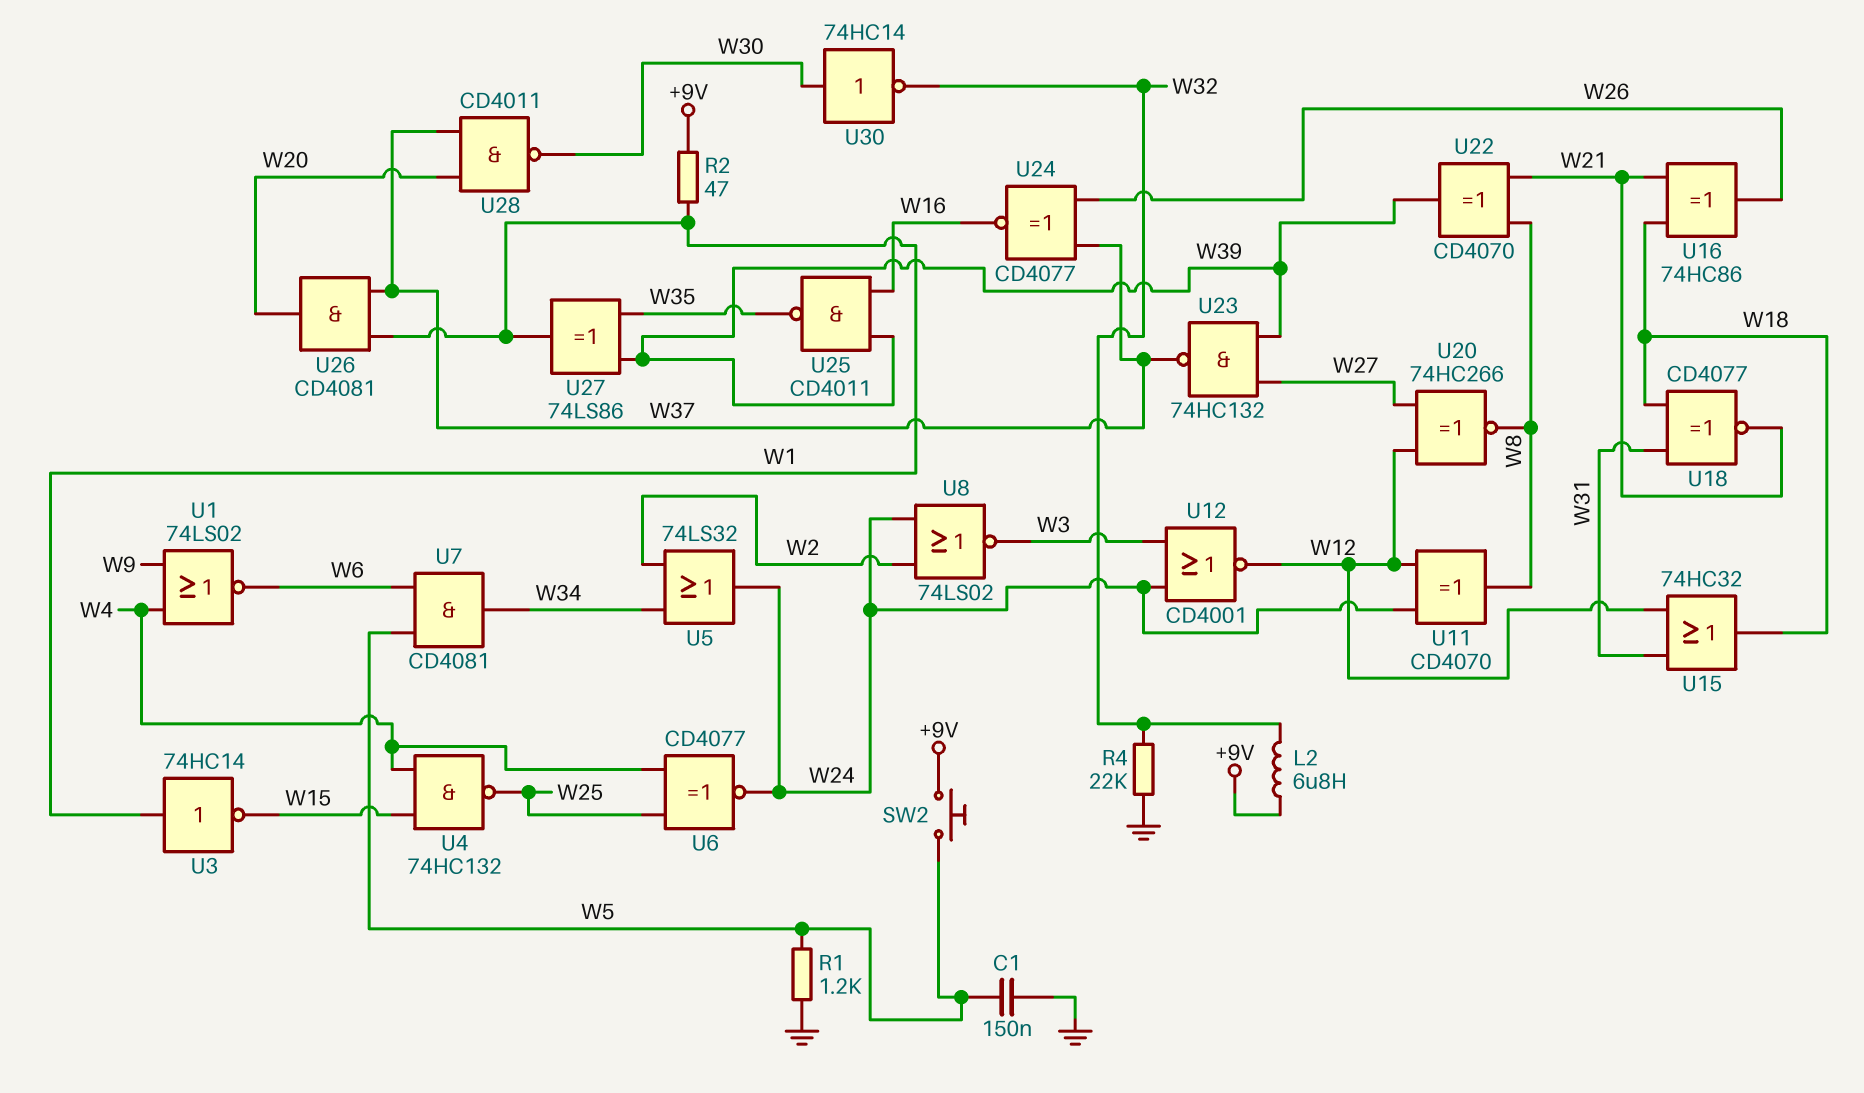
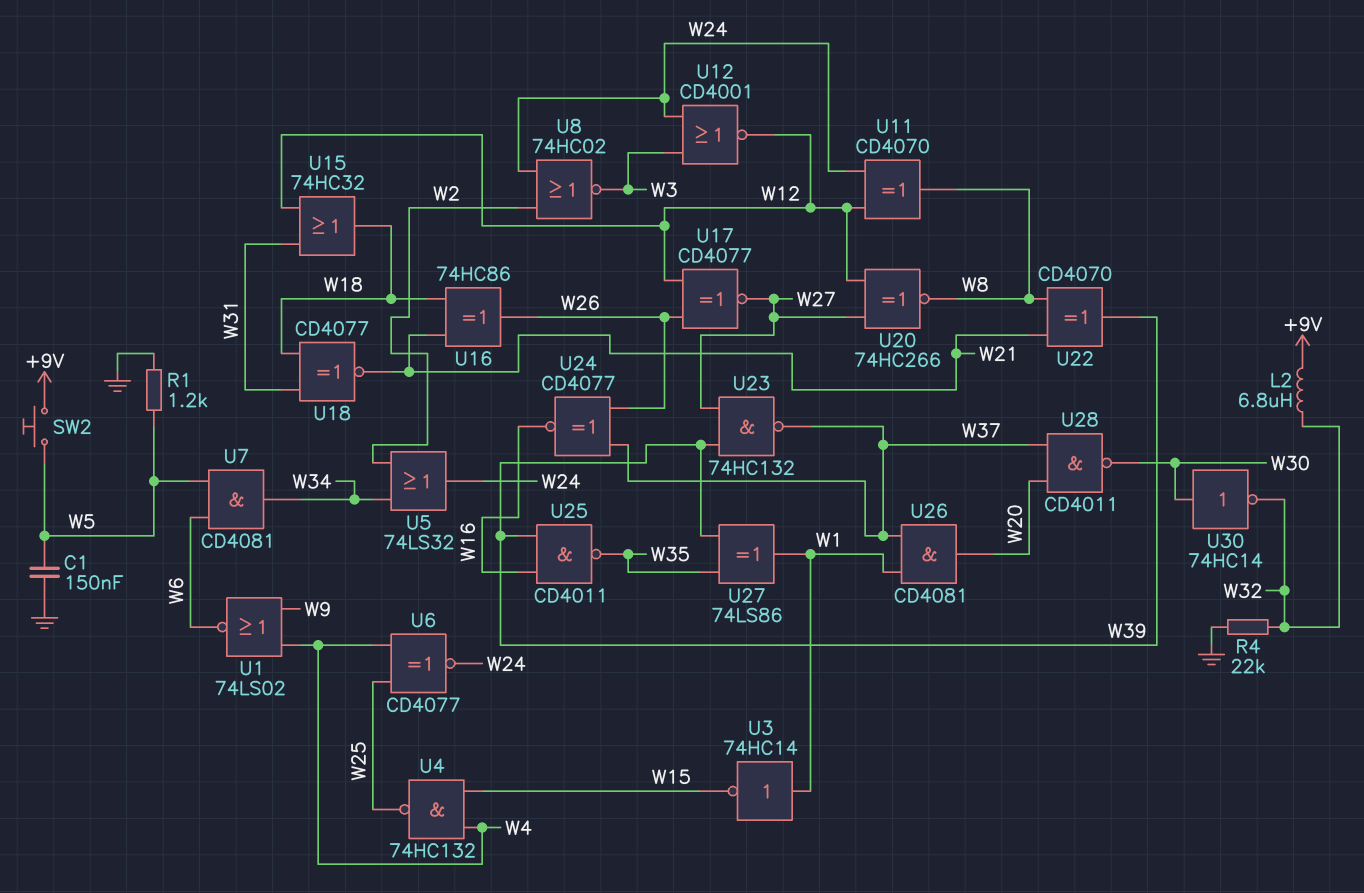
R2: 47 (+9V, W1) -> none
U8: NOR 74LS02 (in W2, in W24, out W3) -> NOR 74HC02 (in W2, in W24, out W3)
U17: none -> XNOR CD4077 (in W12, in W26, out W27)

